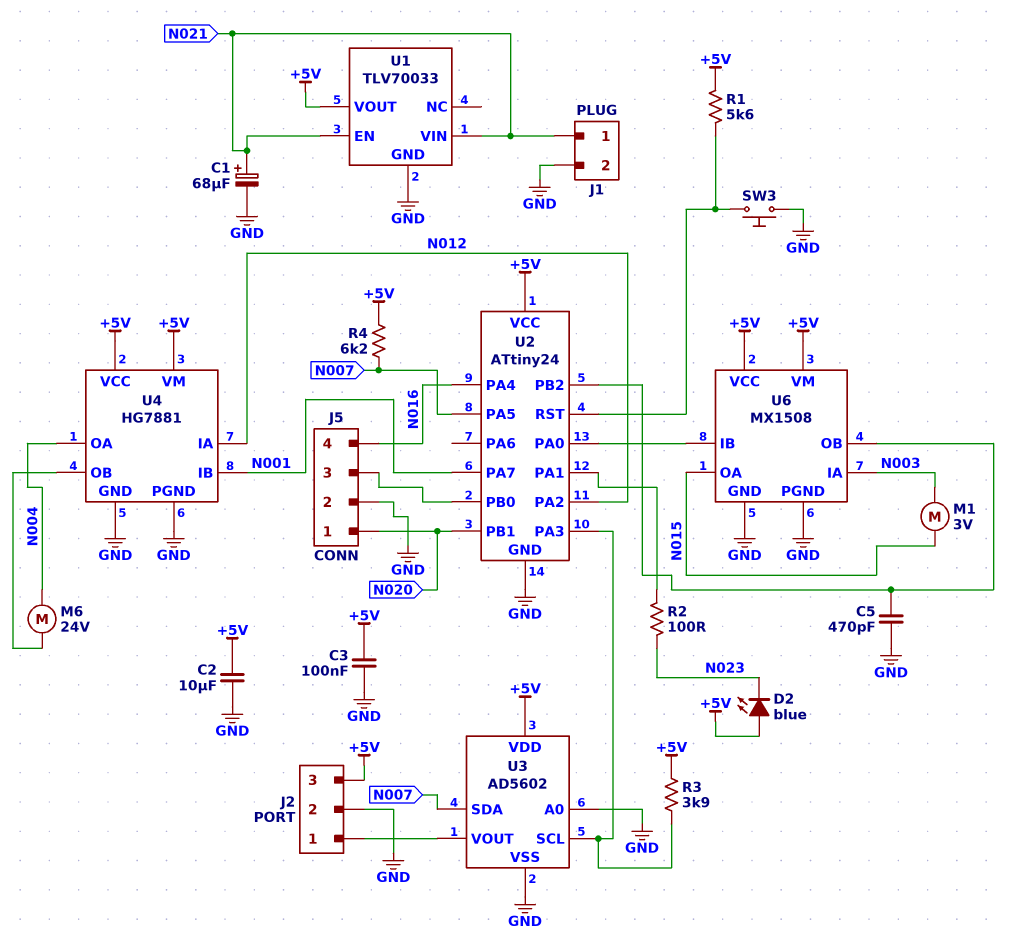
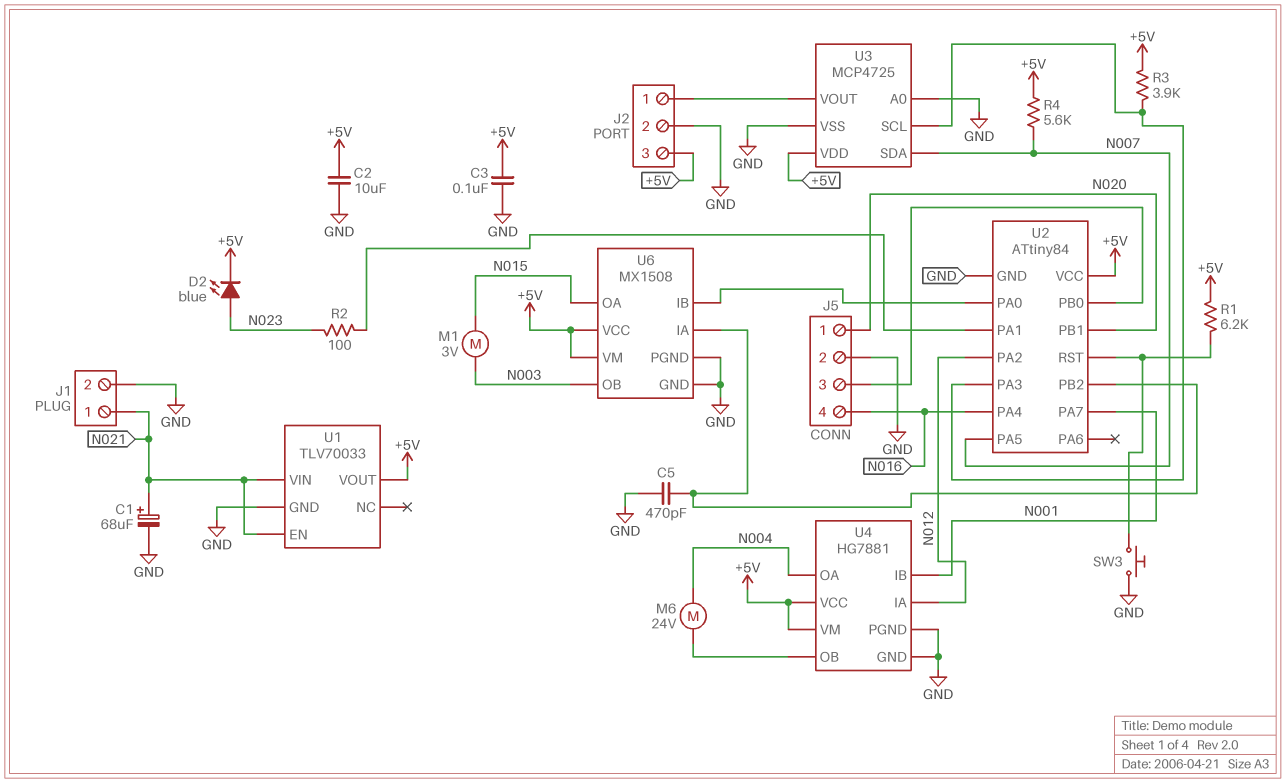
D2: LED blue (A +5V, K N023) -> LED blue (A N023, K +5V)
R1: 5.6k (+5V, U2/RST) -> 6.2k (+5V, U2/RST)
R4: 6.2k (+5V, N007) -> 5.6k (+5V, N007)
U2: ATtiny24 -> ATtiny84
U3: AD5602 -> MCP4725
U6 pin IA: N003 -> U2/PB2
U6 pin OB: U2/PB2 -> N003

